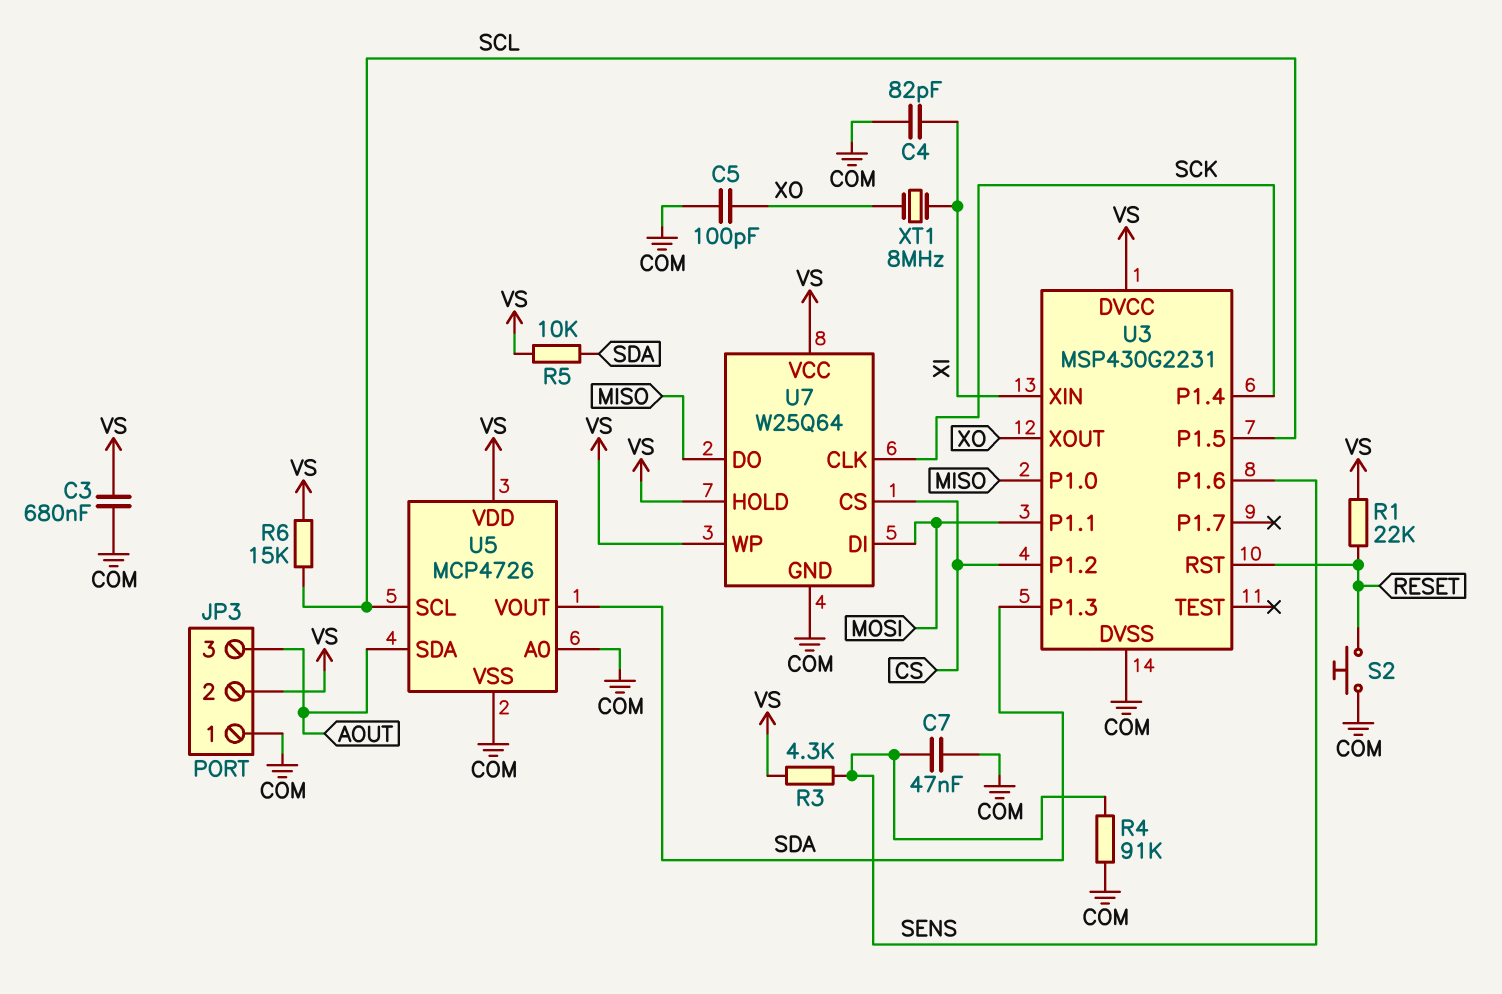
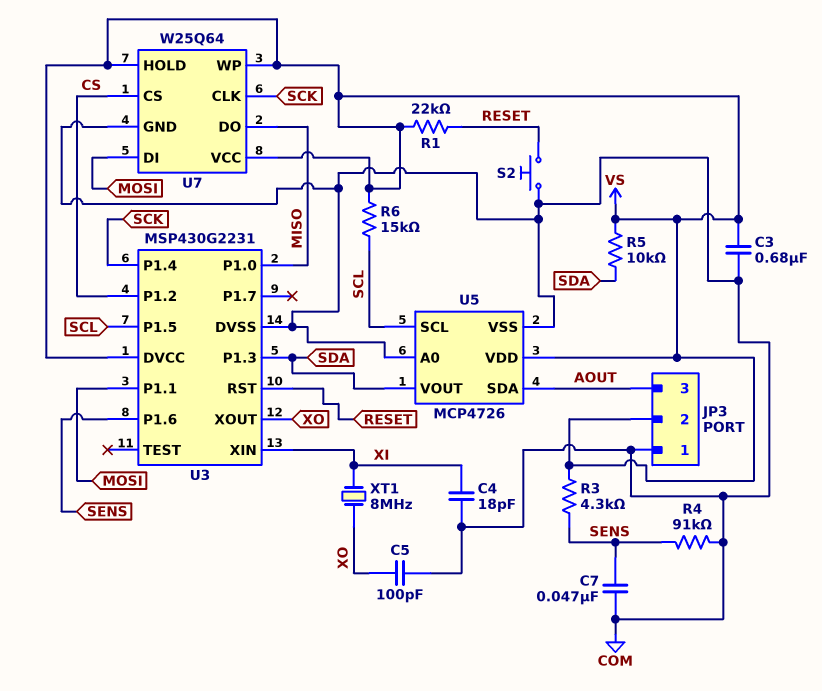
C4: 82pF (COM, XI) -> 18pF (COM, XI)

